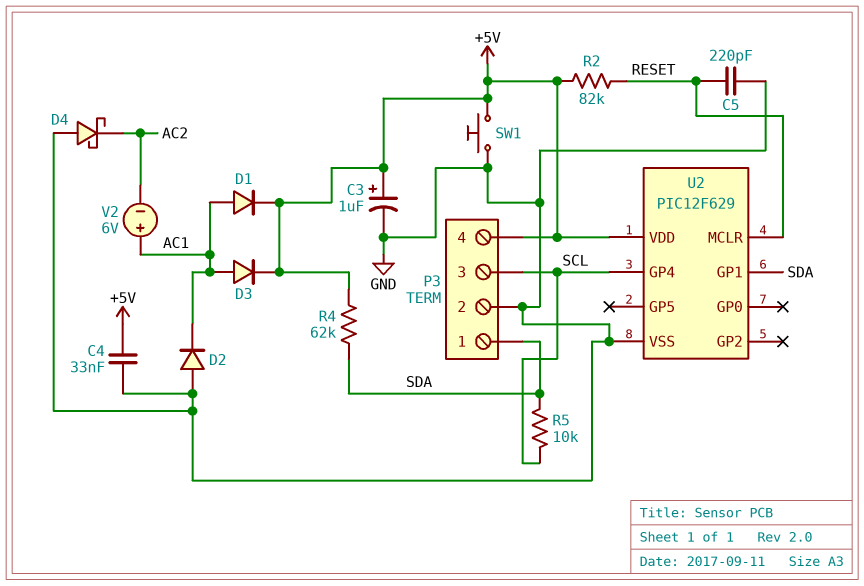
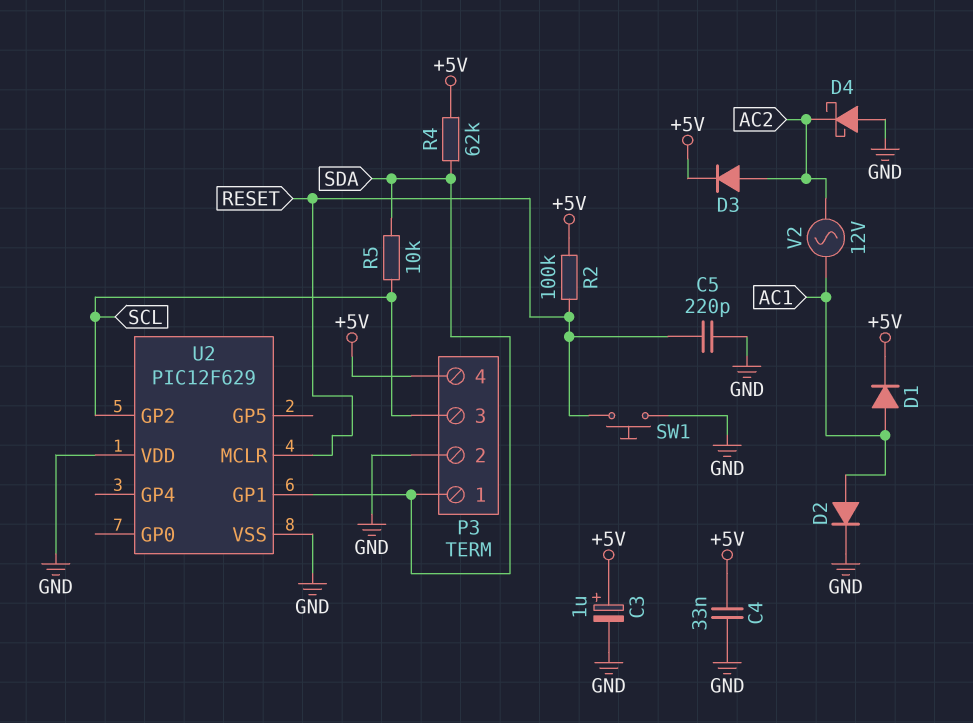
D2: diode (A GND, K AC1) -> diode (A AC1, K GND)
D3: diode (A AC1, K +5V) -> diode (A AC2, K +5V)
R2: 82k (+5V, RESET) -> 100k (+5V, RESET)
SW1: button (+5V, GND) -> button (GND, RESET)
U2 pin GP2: none -> SCL
U2 pin GP4: SCL -> none
U2 pin VDD: +5V -> GND
V2: 6V (plus AC1, minus AC2) -> AC 12V (AC1, AC2)

